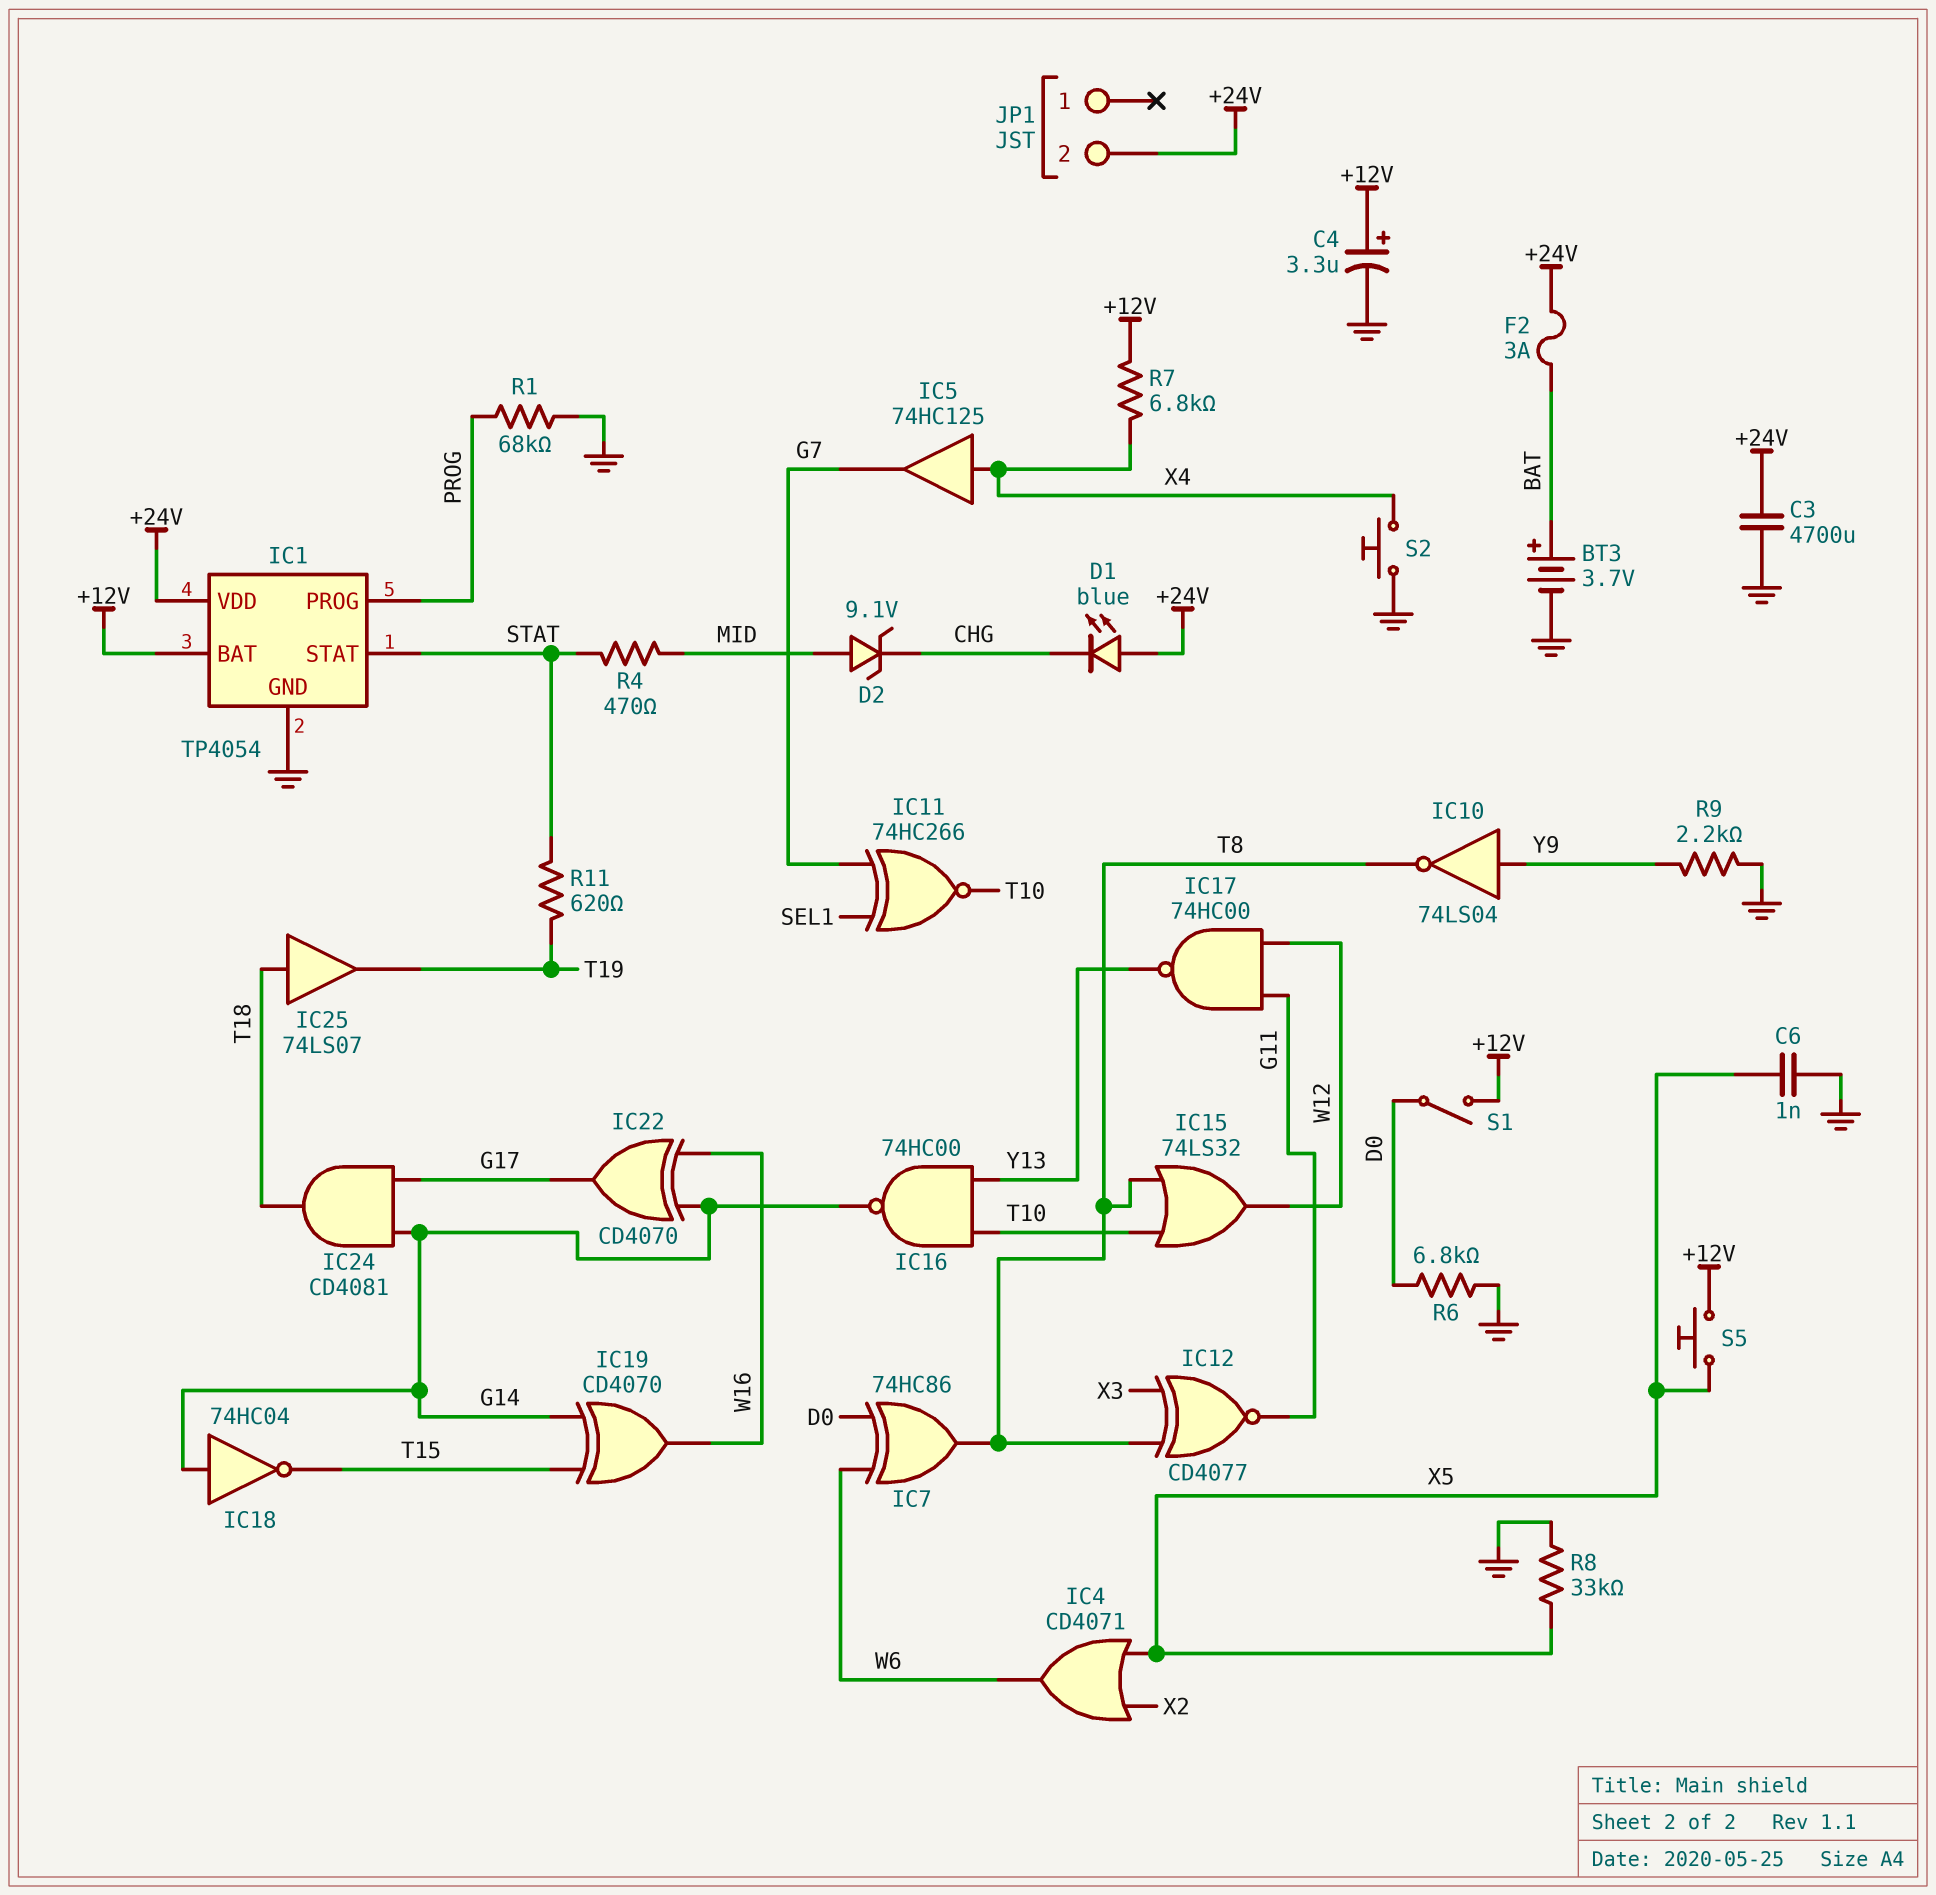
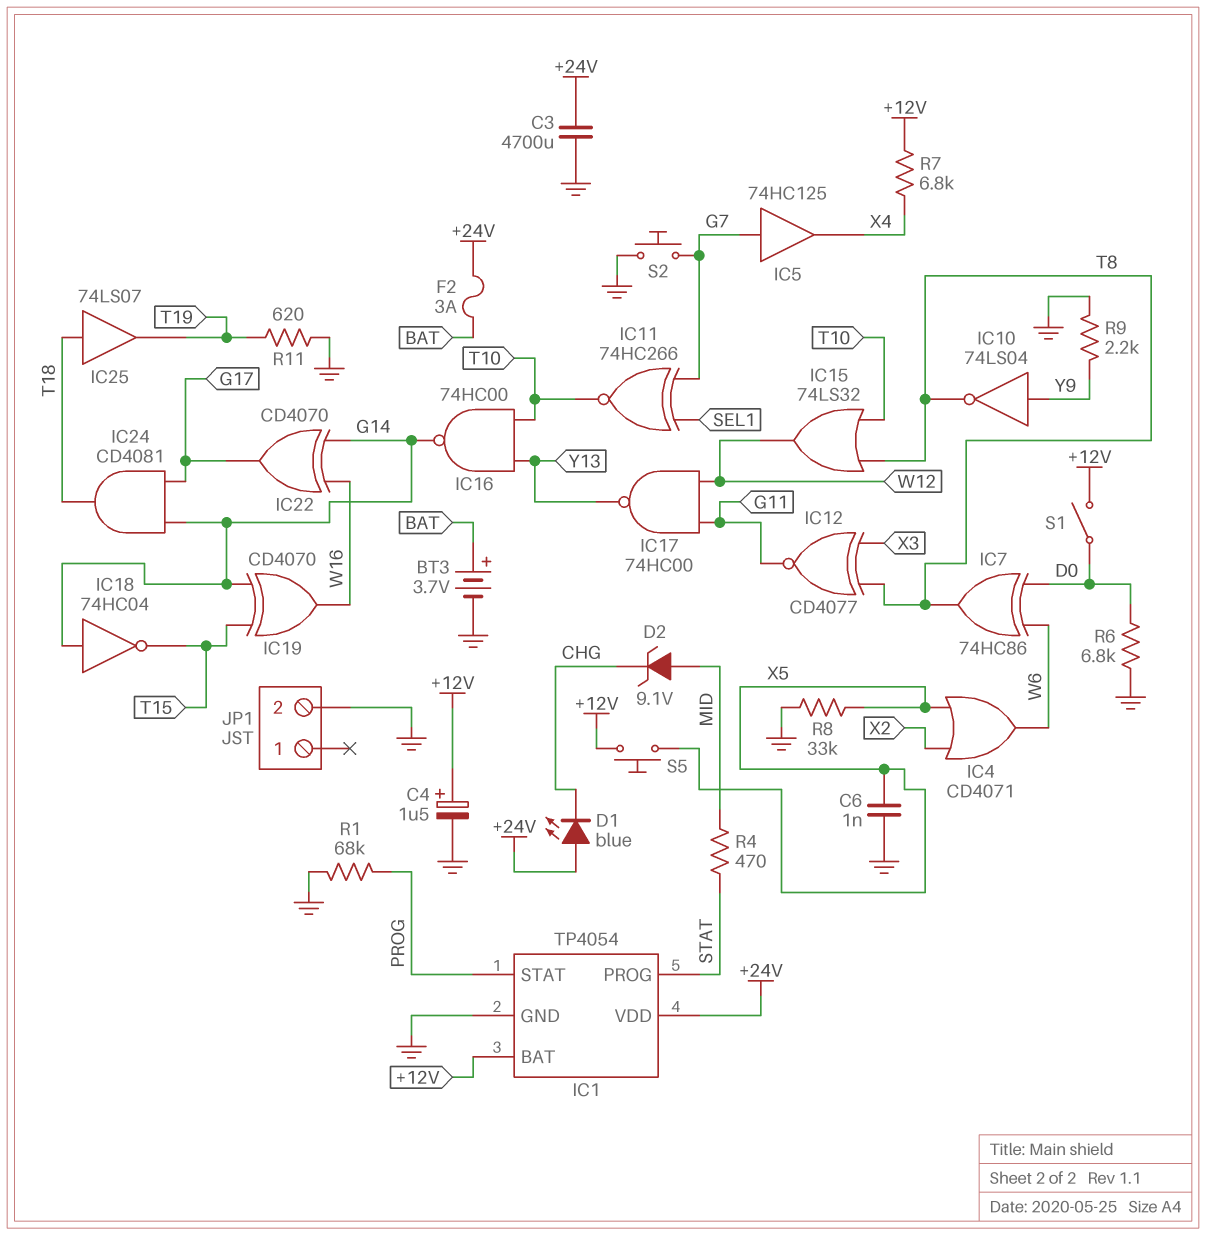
C4: 3.3uF (plus +12V, minus GND) -> 1.5uF (plus +12V, minus GND)
IC1 pin PROG: PROG -> STAT
IC1 pin STAT: STAT -> PROG
IC5: buffer 74HC125 (in X4, out G7) -> buffer 74HC125 (in G7, out X4)
JP1 pin 2: +24V -> GND
R11: 620 (STAT, T19) -> 620 (GND, T19)
S2: button (GND, X4) -> button (G7, GND)

